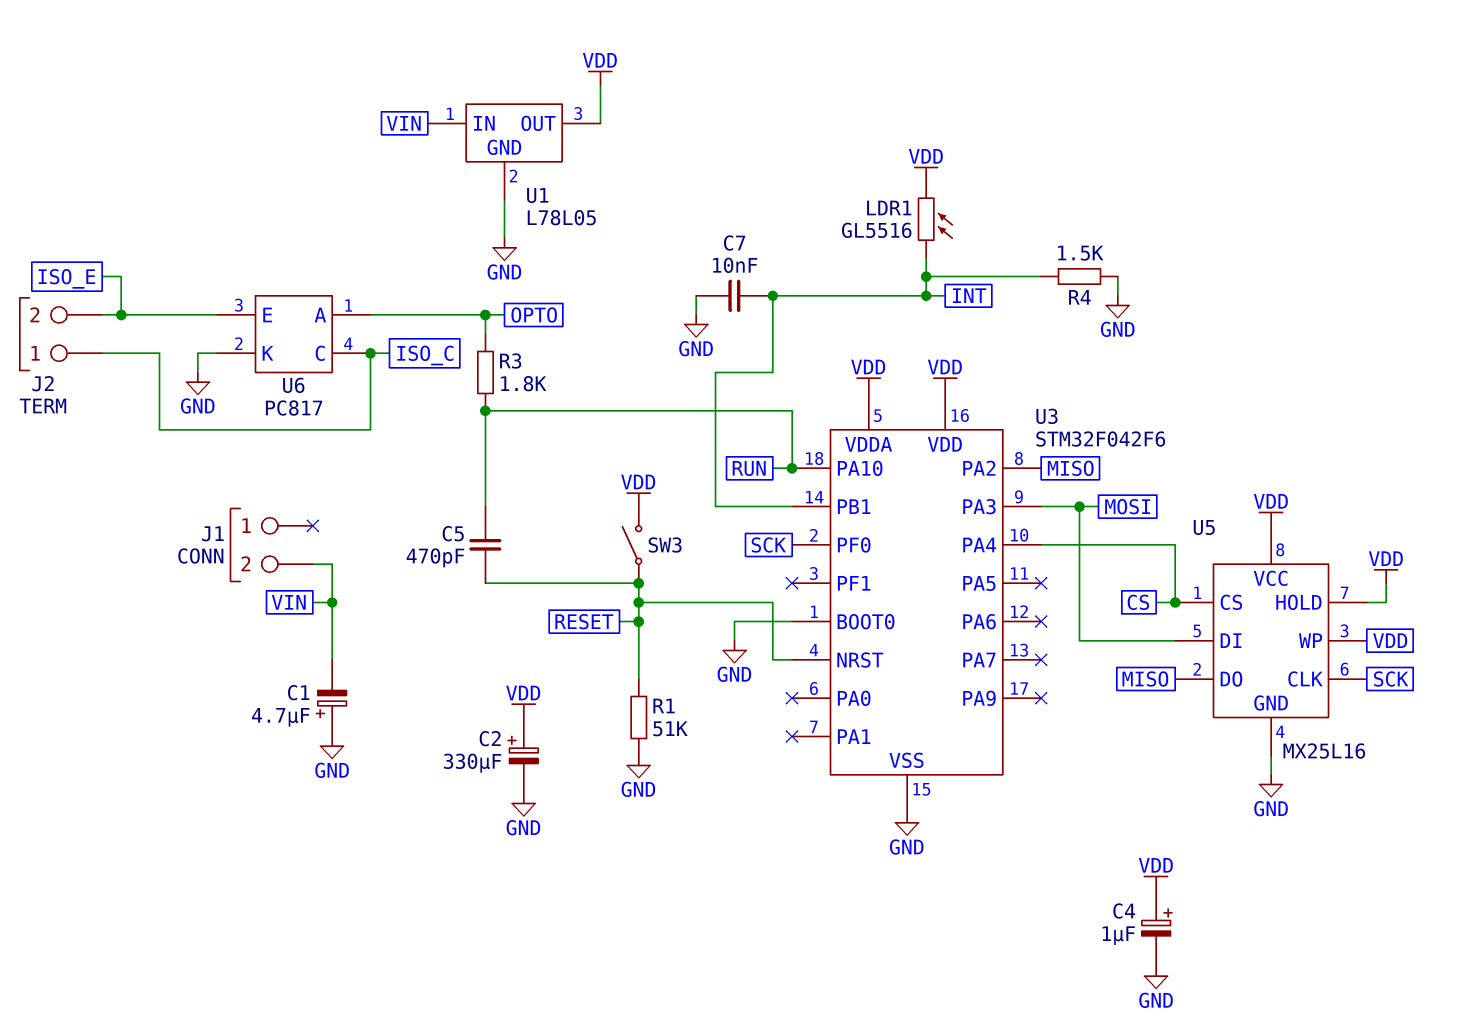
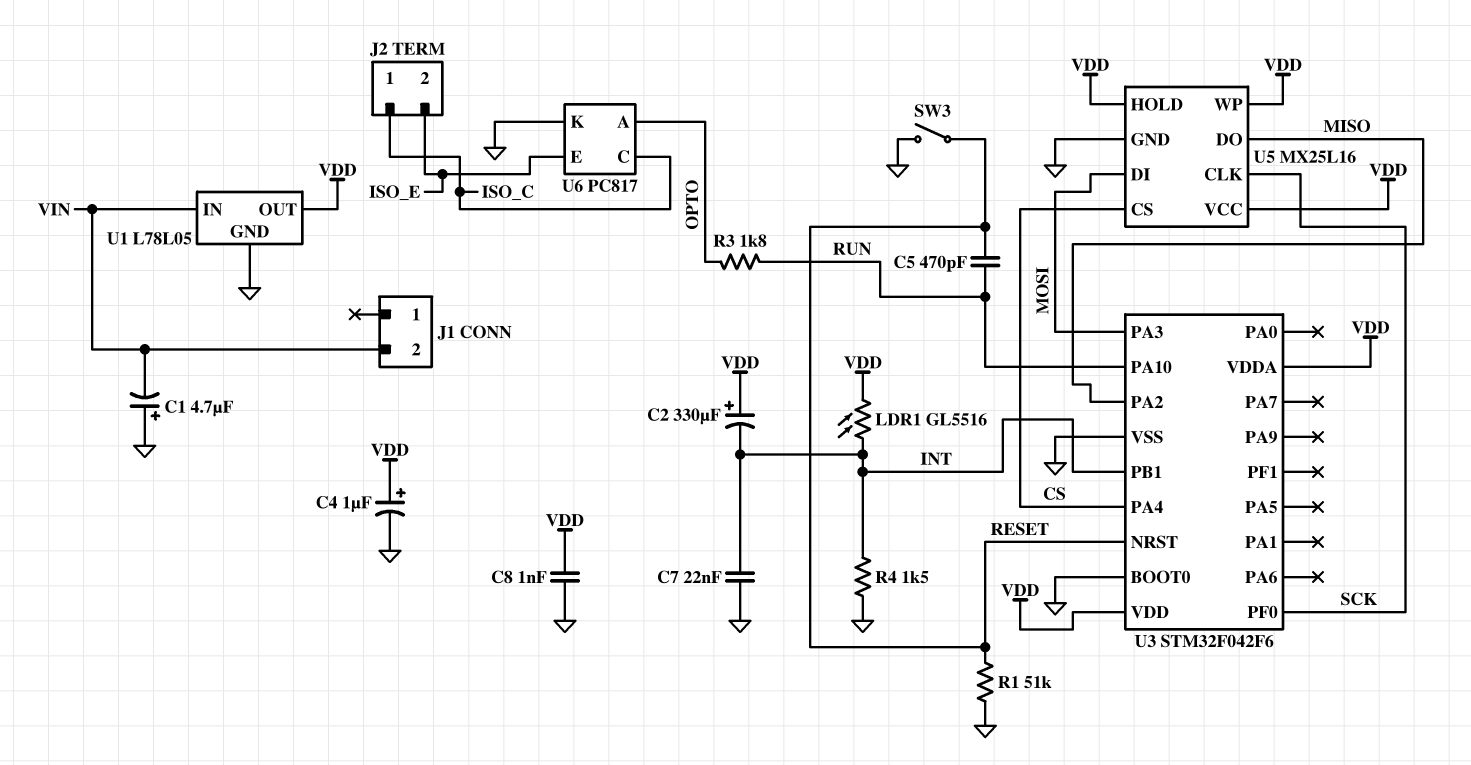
C2: 330uF (plus VDD, minus GND) -> 330uF (plus VDD, minus INT)
C7: 10nF (GND, INT) -> 22nF (GND, INT)
C8: none -> 1nF (GND, VDD)
SW3: switch (RESET, VDD) -> switch (GND, RESET)

